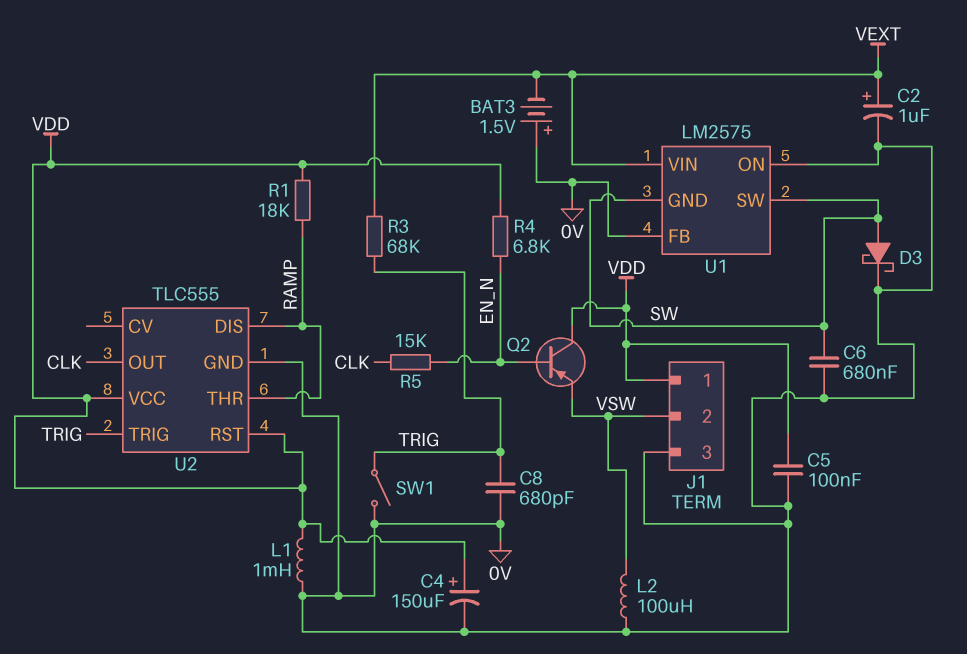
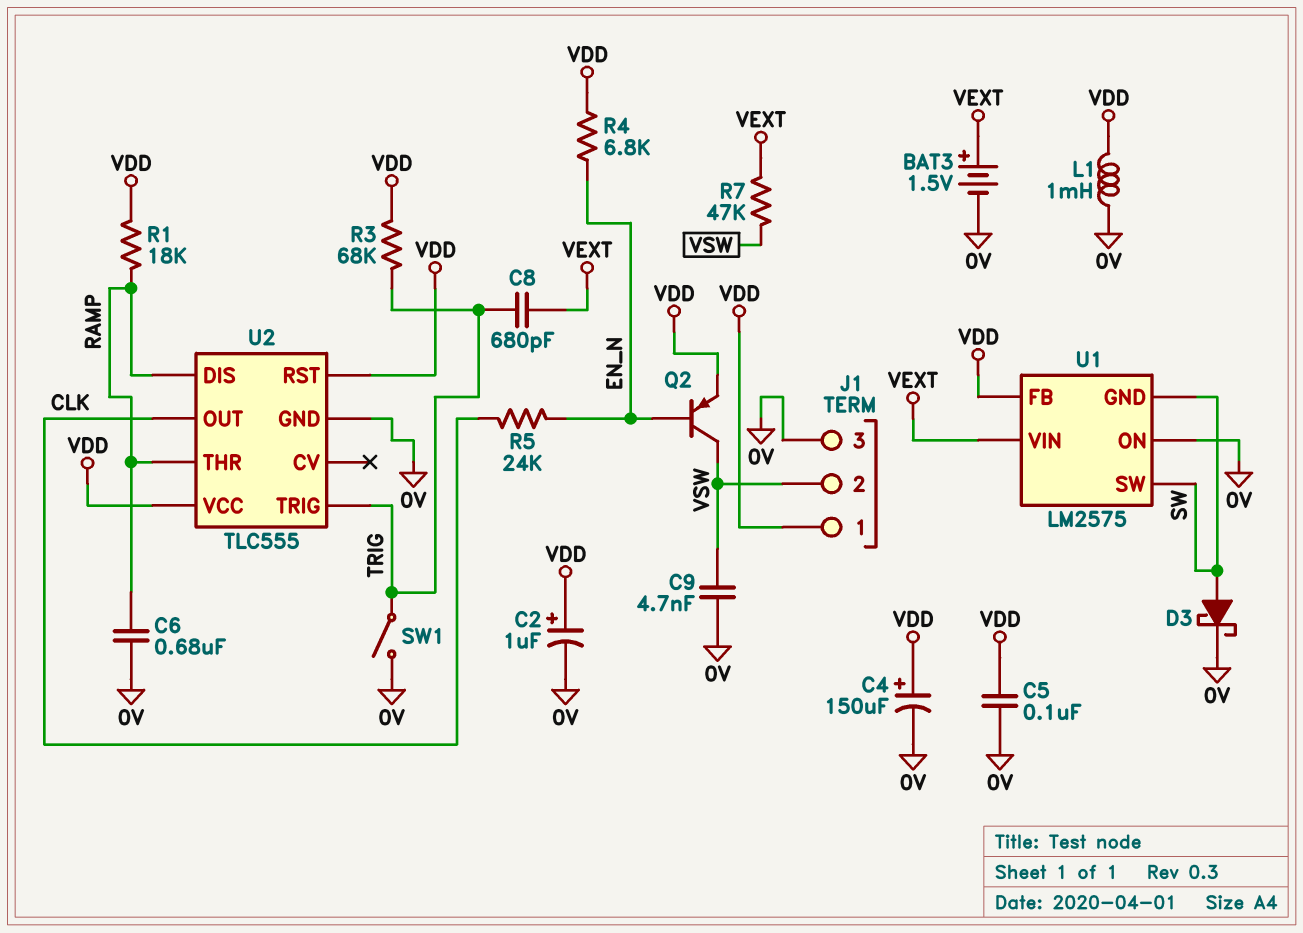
BAT3: 1.5V (plus 0V, minus VEXT) -> 1.5V (plus VEXT, minus 0V)
C2: 1uF (plus VEXT, minus 0V) -> 1uF (plus VDD, minus 0V)
C6: 680nF (0V, SW) -> 680nF (0V, RAMP)
C8: 680pF (0V, TRIG) -> 680pF (TRIG, VEXT)
C9: none -> 4.7nF (0V, VSW)
L2: 100uH (0V, VSW) -> none
Q2: PNP (B EN_N, C VDD, E VSW) -> PNP (B EN_N, C VSW, E VDD)
R3: 68k (TRIG, VEXT) -> 68k (TRIG, VDD)
R5: 15k (CLK, EN_N) -> 24k (CLK, EN_N)
R7: none -> 47k (VEXT, VSW)
U1 pin FB: 0V -> VDD

